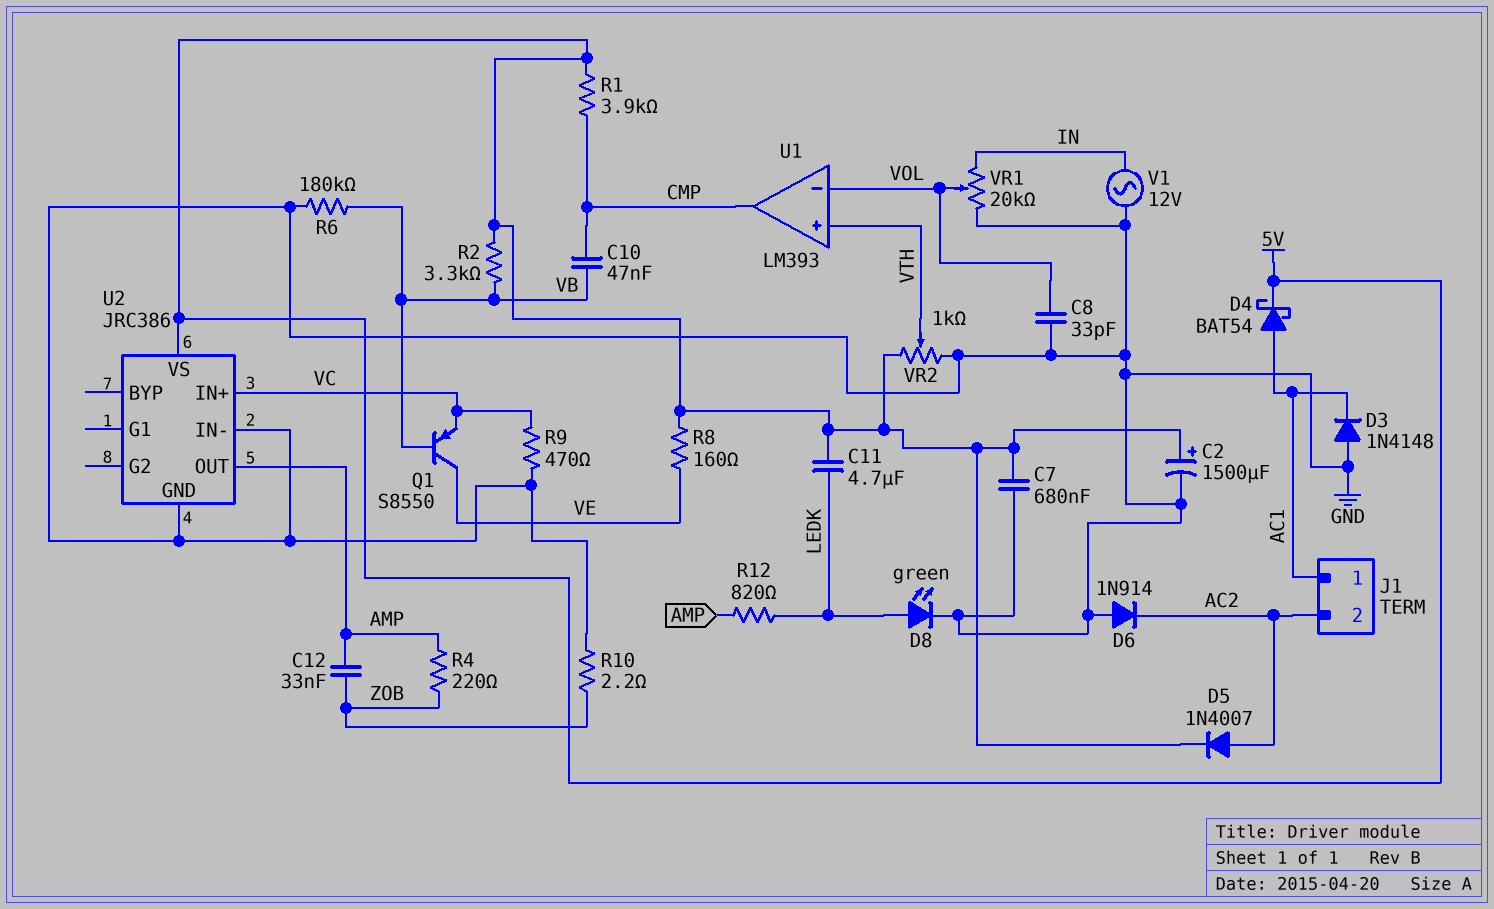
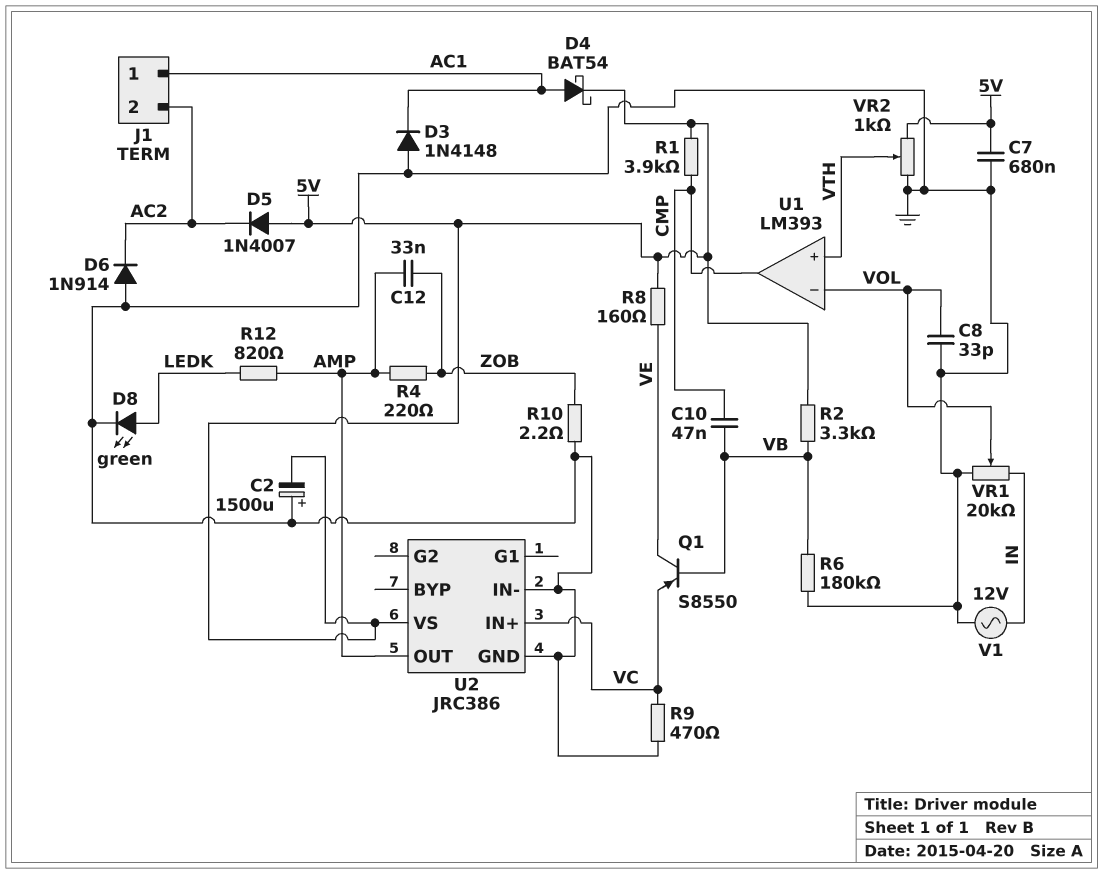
C2: 1500uF (plus 5V, minus GND) -> 1500uF (plus GND, minus 5V)
C11: 4.7uF (5V, LEDK) -> none
D5: diode 1N4007 (A AC2, K 5V) -> diode 1N4007 (A 5V, K AC2)

